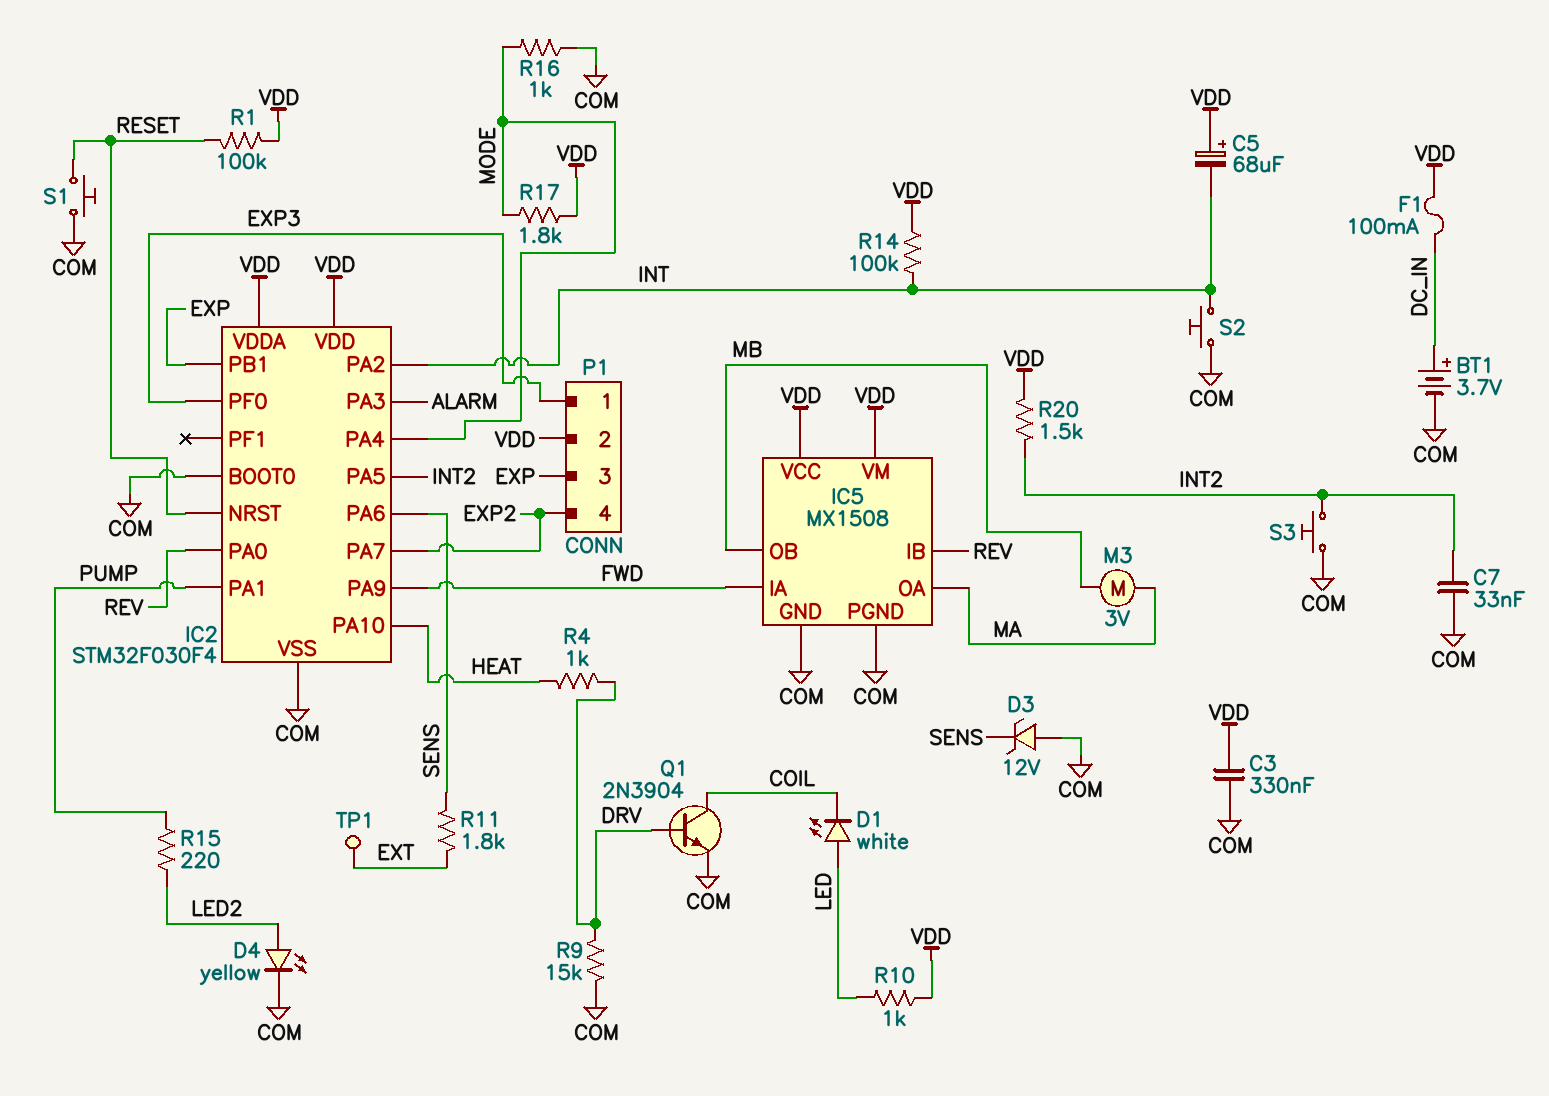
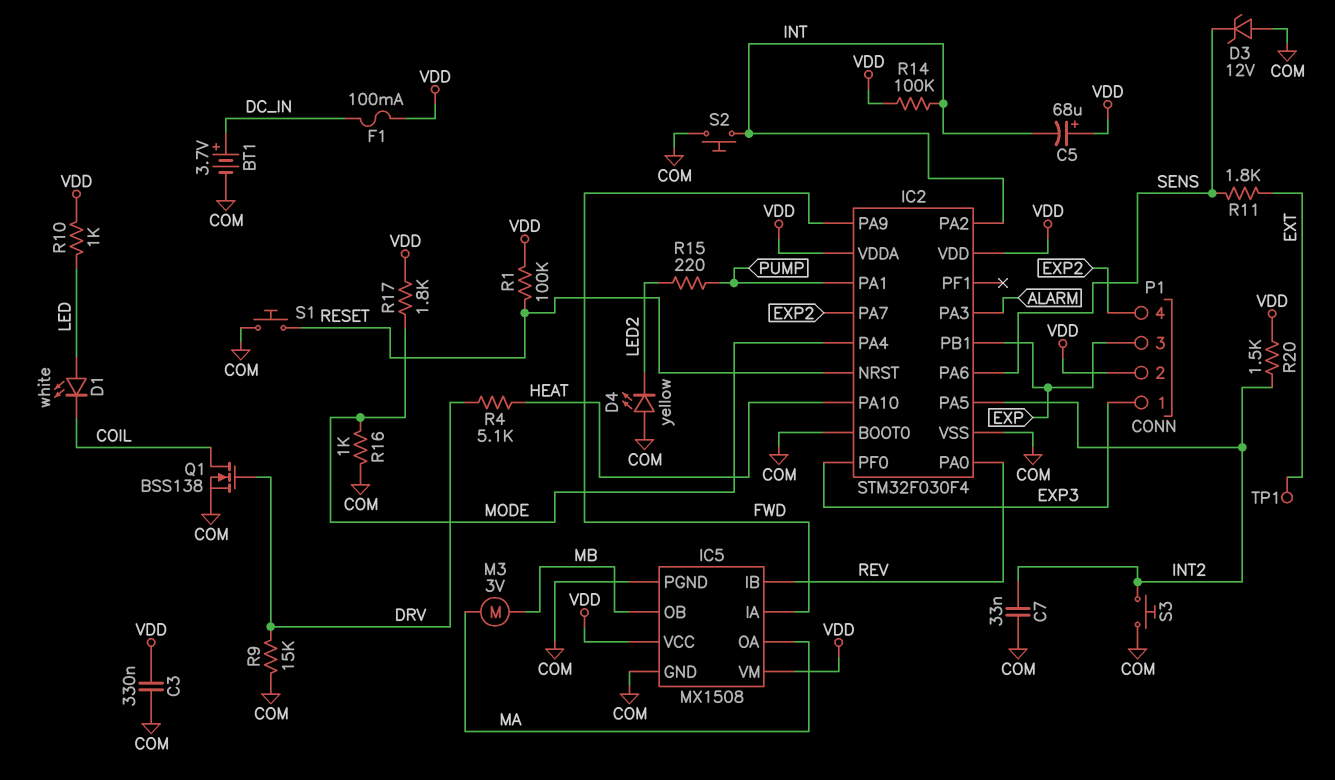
D4: LED yellow (A LED2, K COM) -> LED yellow (A COM, K LED2)
Q1: NPN 2N3904 (B DRV, C COIL, E COM) -> NMOS BSS138 (G DRV, D COIL, S COM)
R4: 1k (DRV, HEAT) -> 5.1k (DRV, HEAT)

